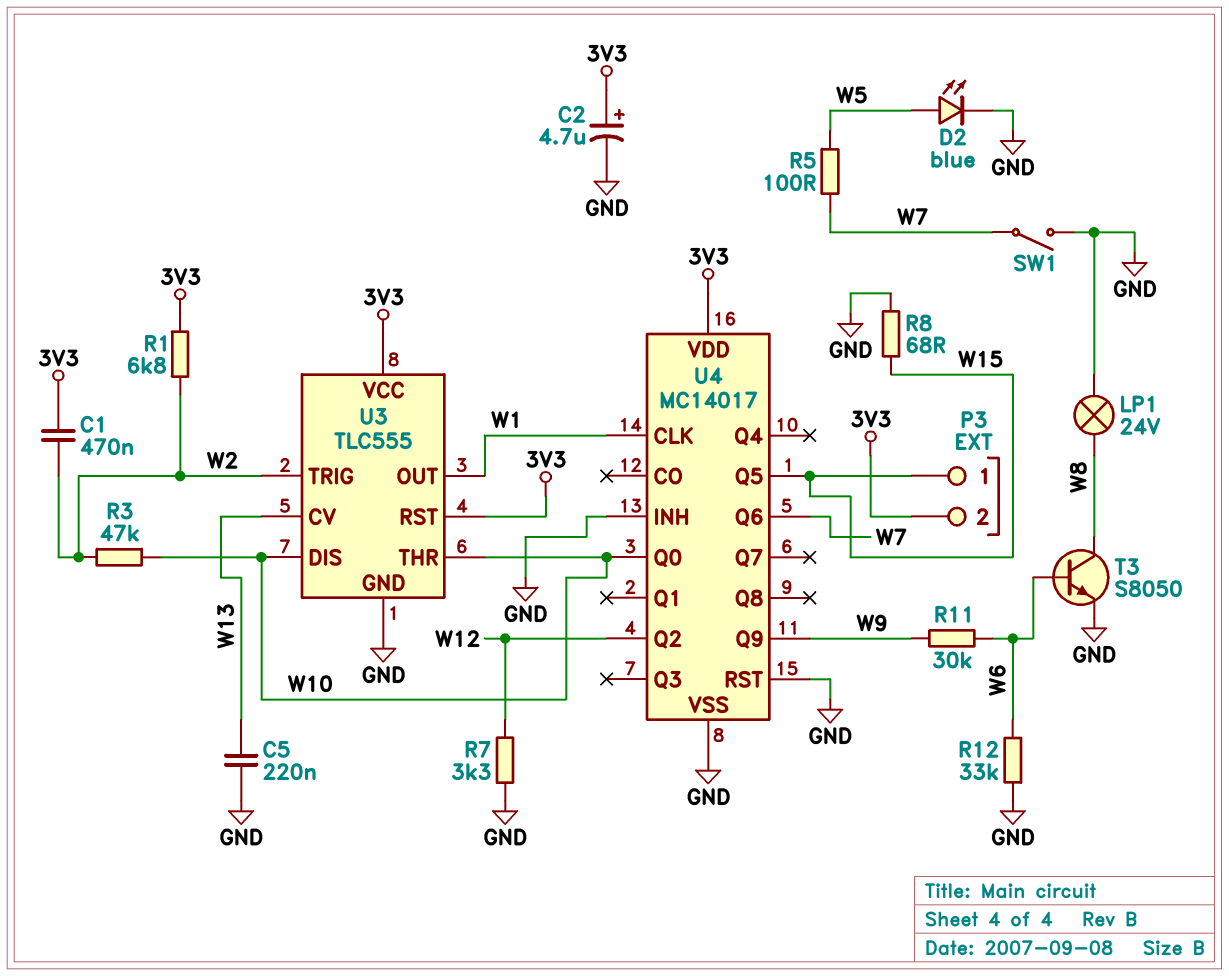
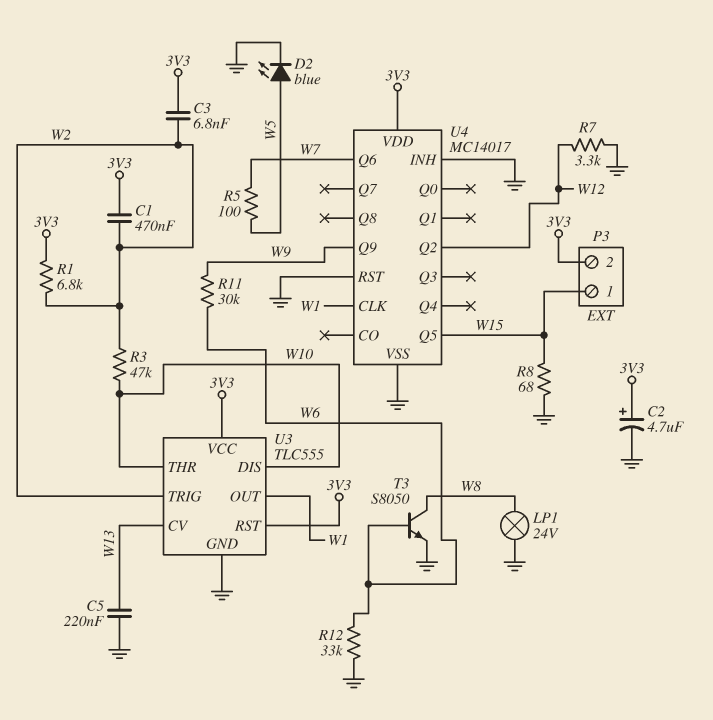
C3: none -> 6.8nF (3V3, W2)
SW1: switch (GND, W7) -> none
U4 pin Q0: W10 -> none

